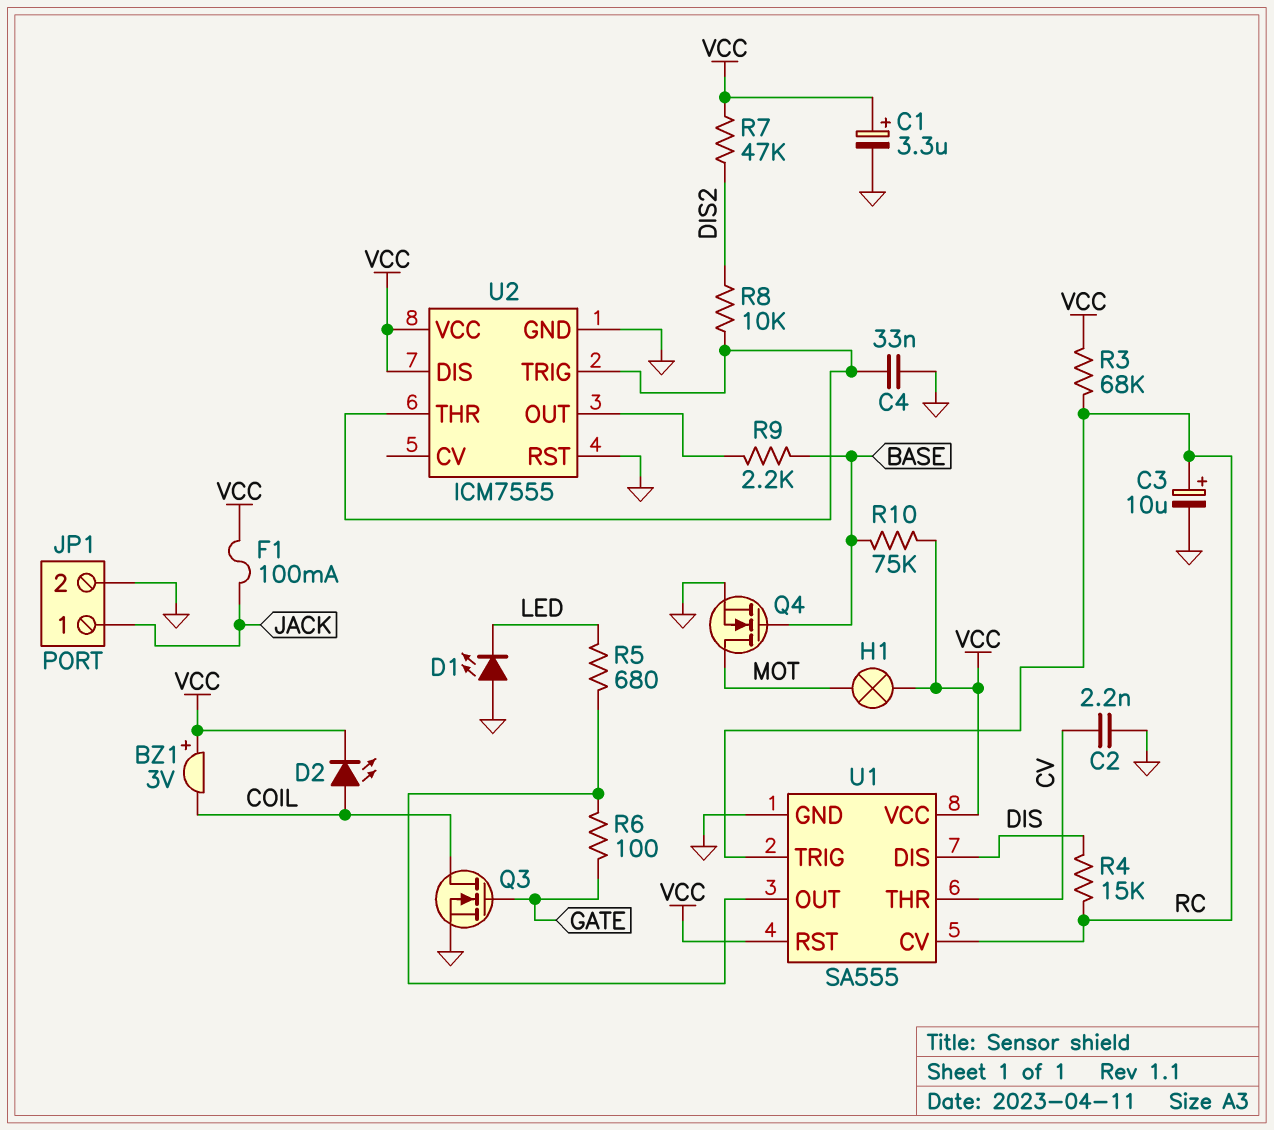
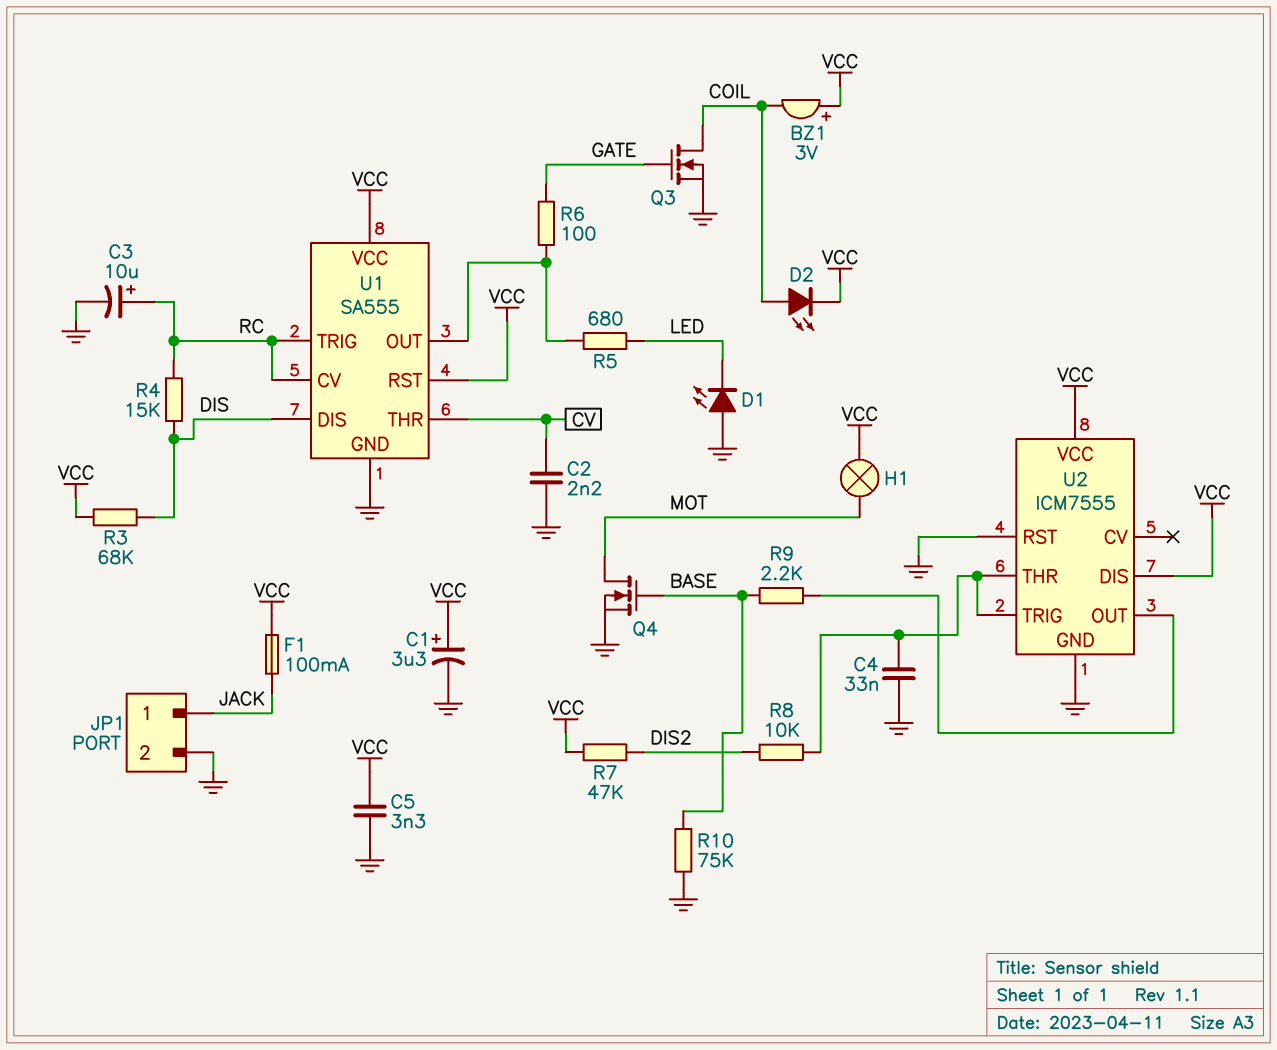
C5: none -> 3.3nF (GND, VCC)
R3: 68k (RC, VCC) -> 68k (DIS, VCC)
R10: 75k (BASE, VCC) -> 75k (BASE, GND)

